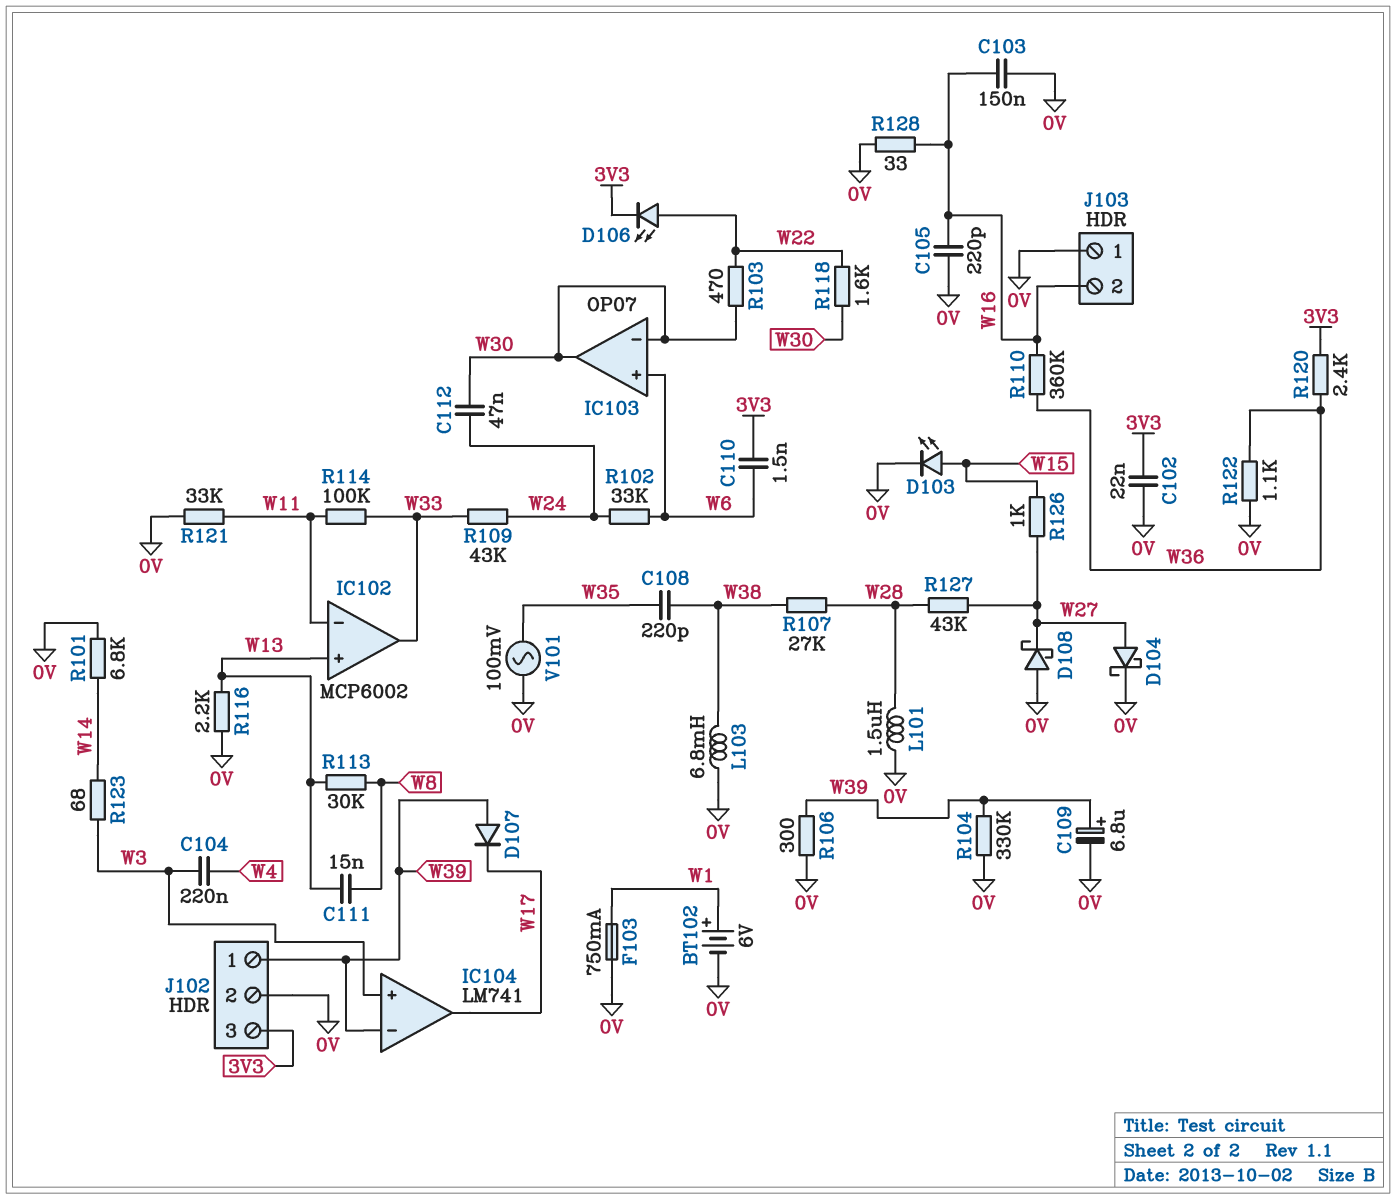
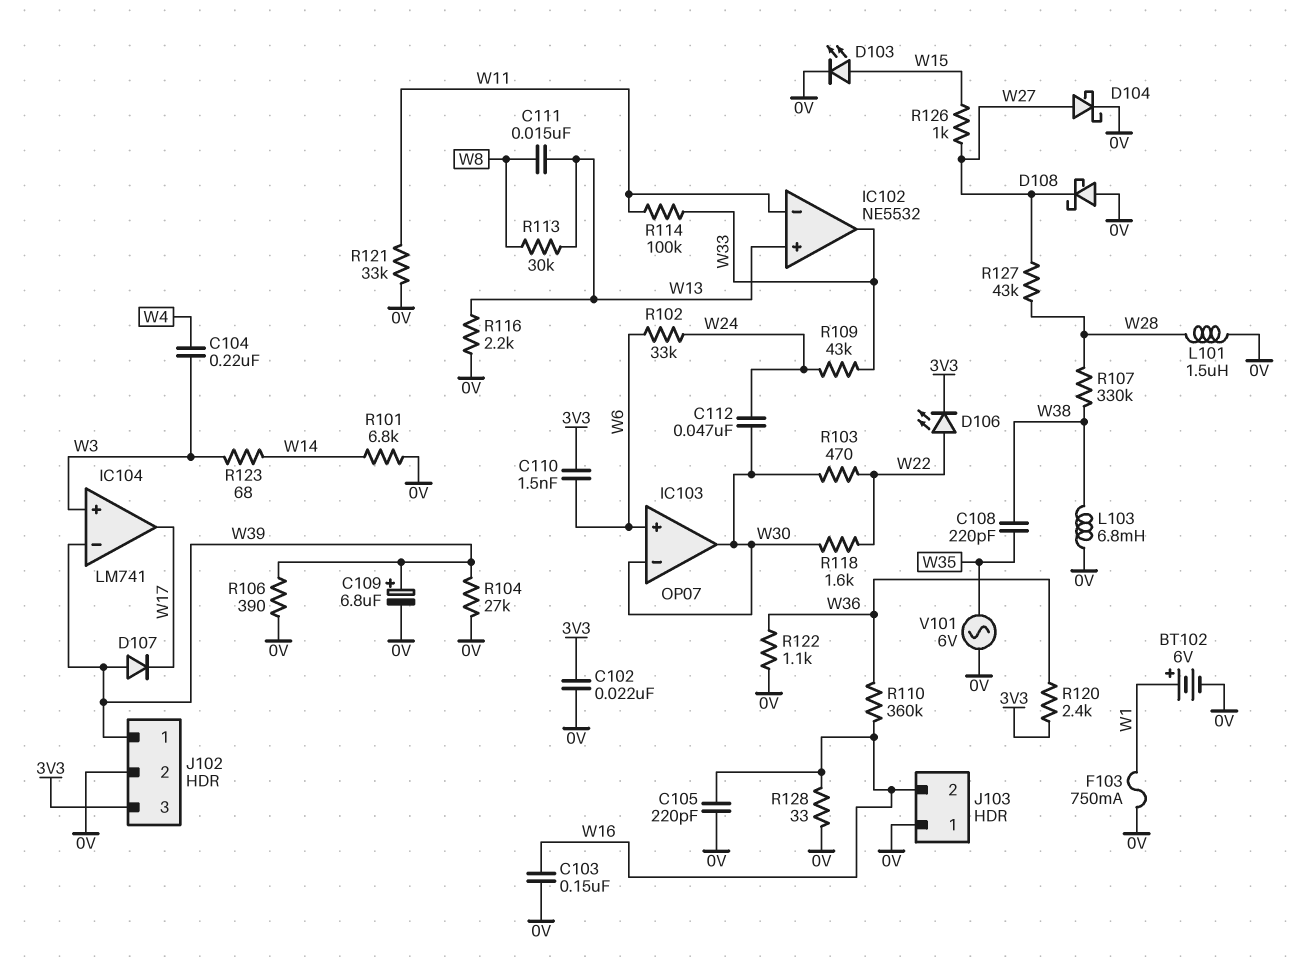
IC102: MCP6002 -> NE5532
R104: 330k (0V, W39) -> 27k (0V, W39)
R106: 300 (0V, W39) -> 390 (0V, W39)
R107: 27k (W28, W38) -> 330k (W28, W38)
V101: AC 100mV (0V, W35) -> AC 6V (0V, W35)

